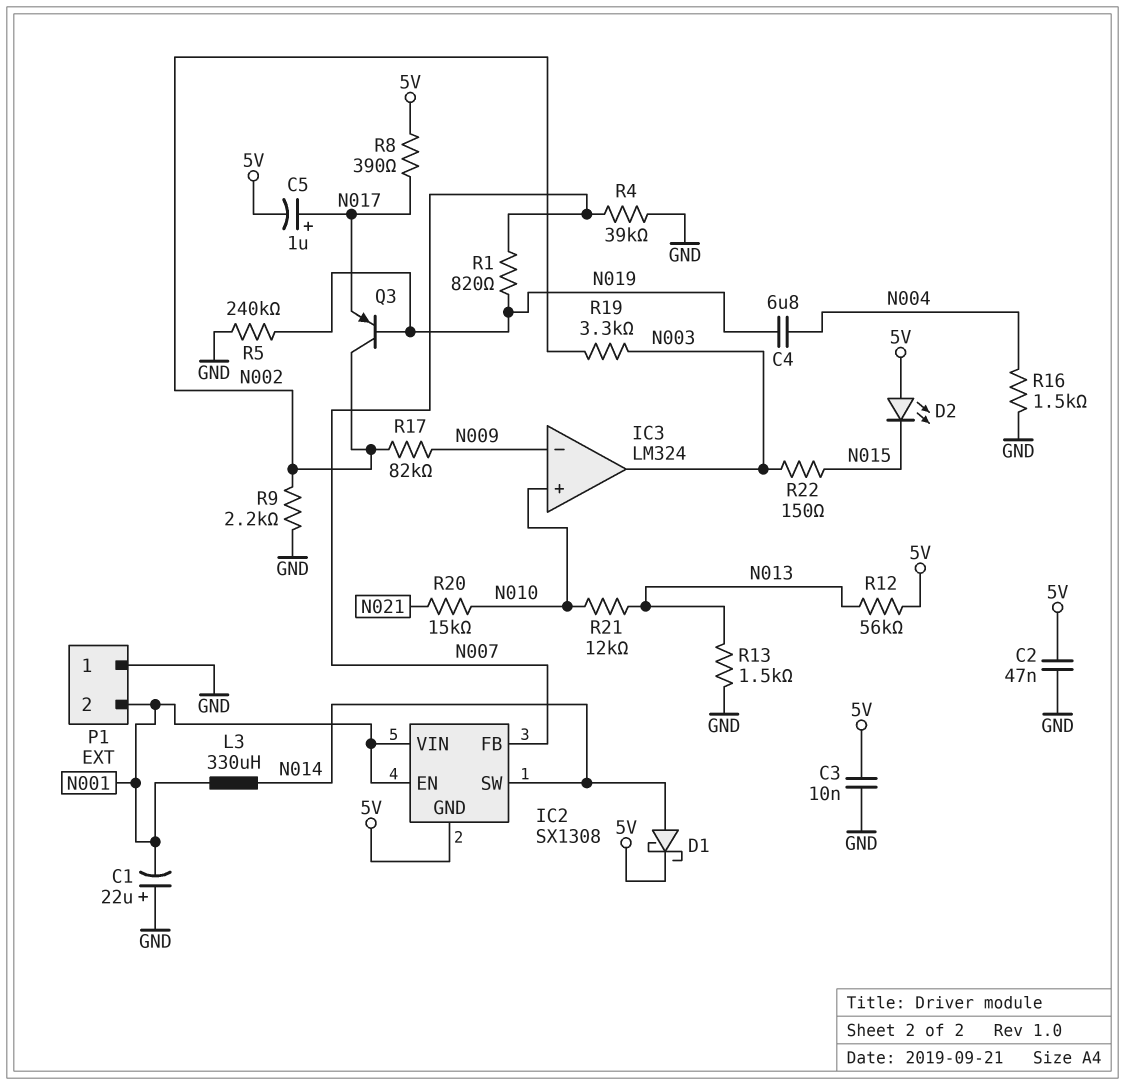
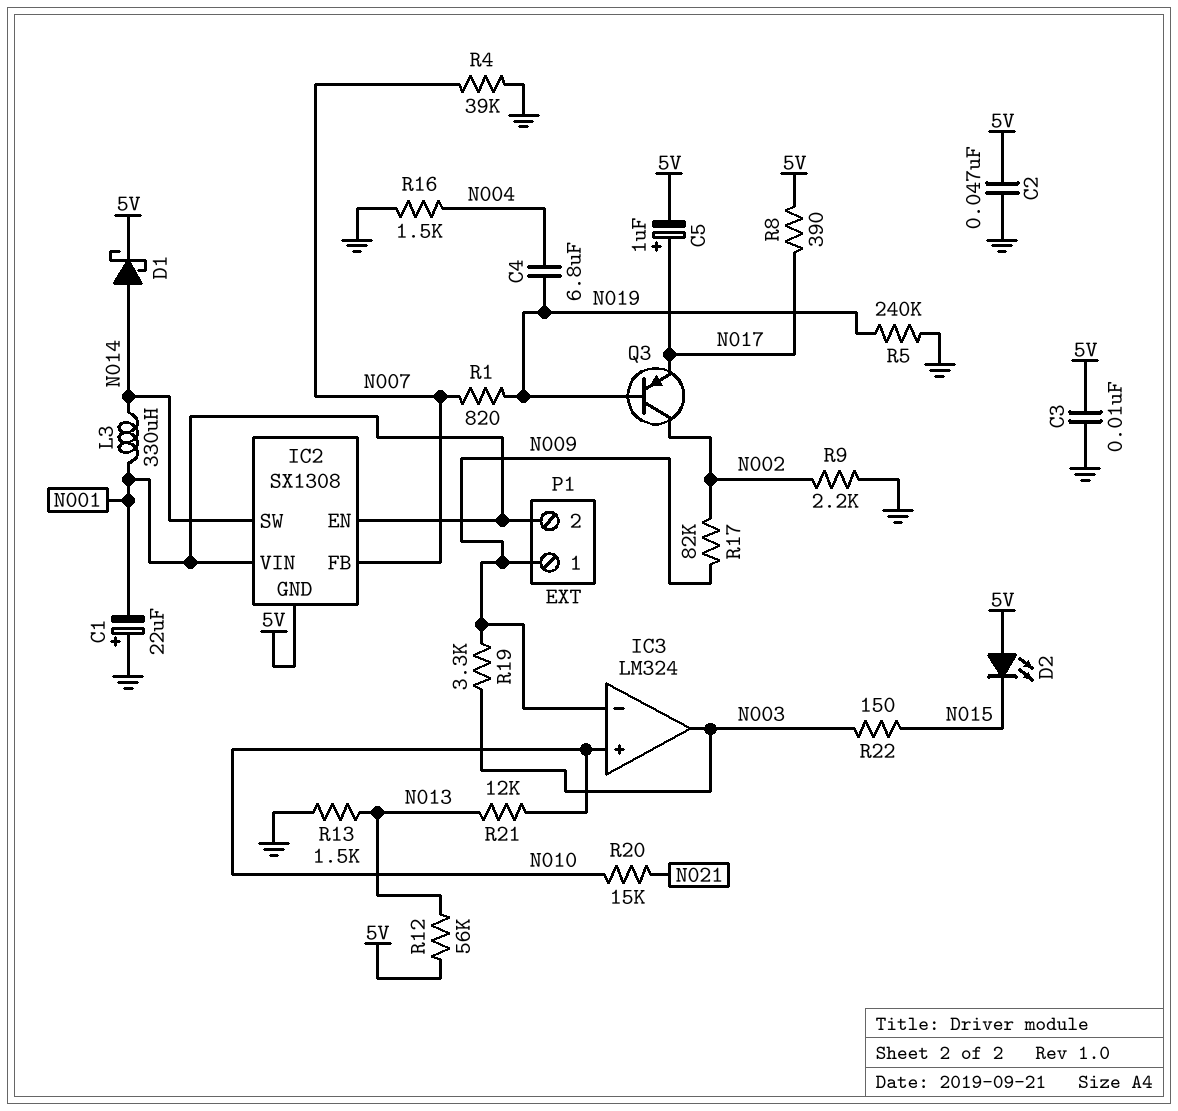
P1 pin 1: GND -> N009
R19: 3.3k (N002, N003) -> 3.3k (N003, N009)

